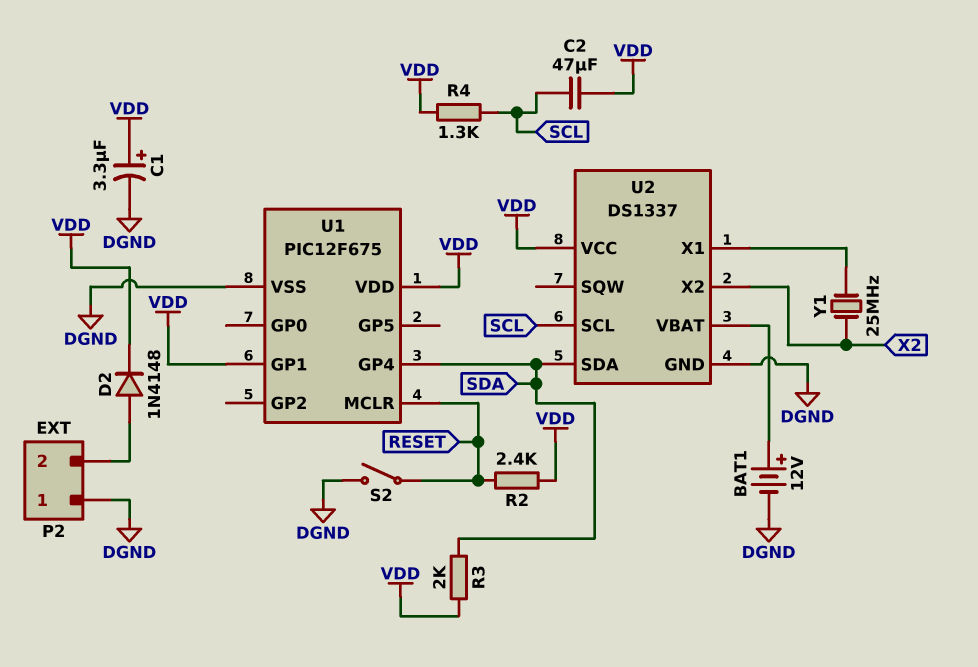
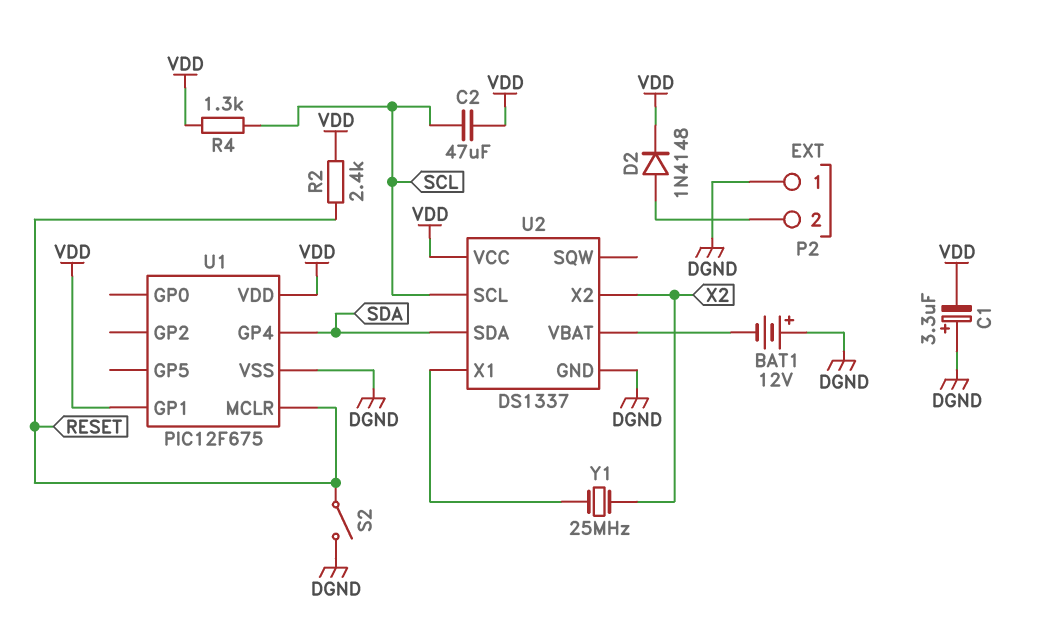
BAT1: 12V (plus U2/VBAT, minus DGND) -> 12V (plus DGND, minus U2/VBAT)
C1: 3.3uF (plus VDD, minus DGND) -> 3.3uF (plus DGND, minus VDD)
R3: 2k (SDA, VDD) -> none

